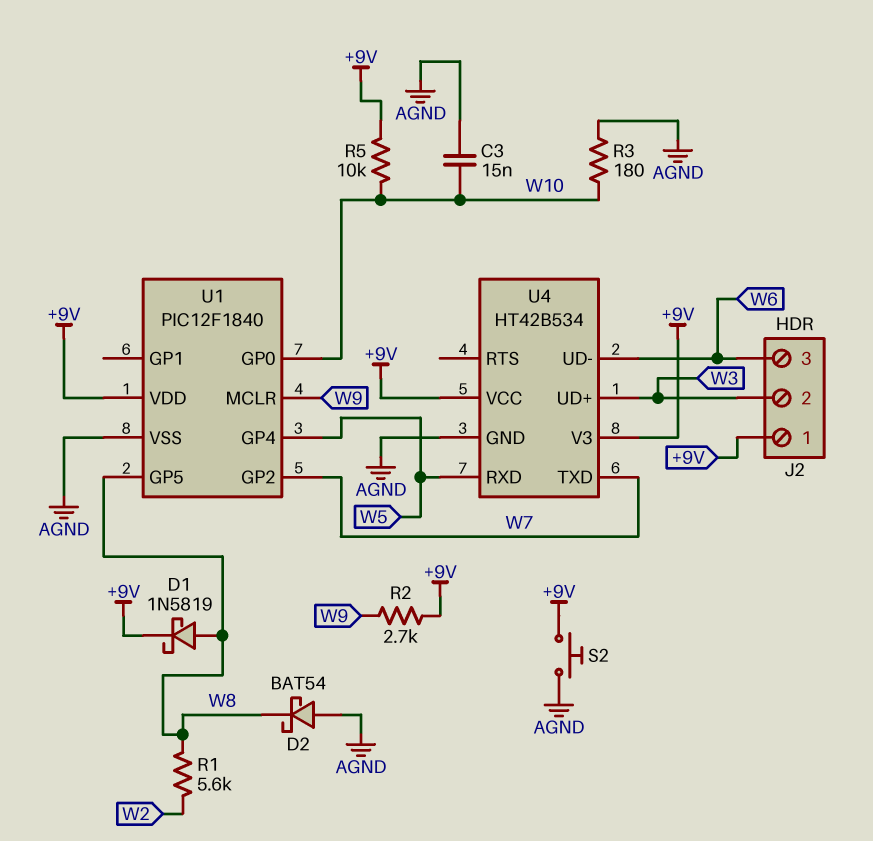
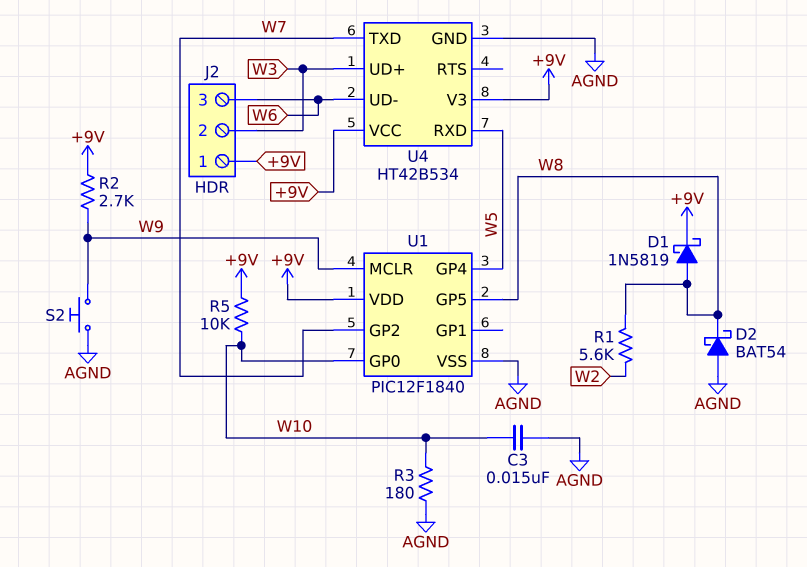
S2: button (+9V, AGND) -> button (AGND, W9)

